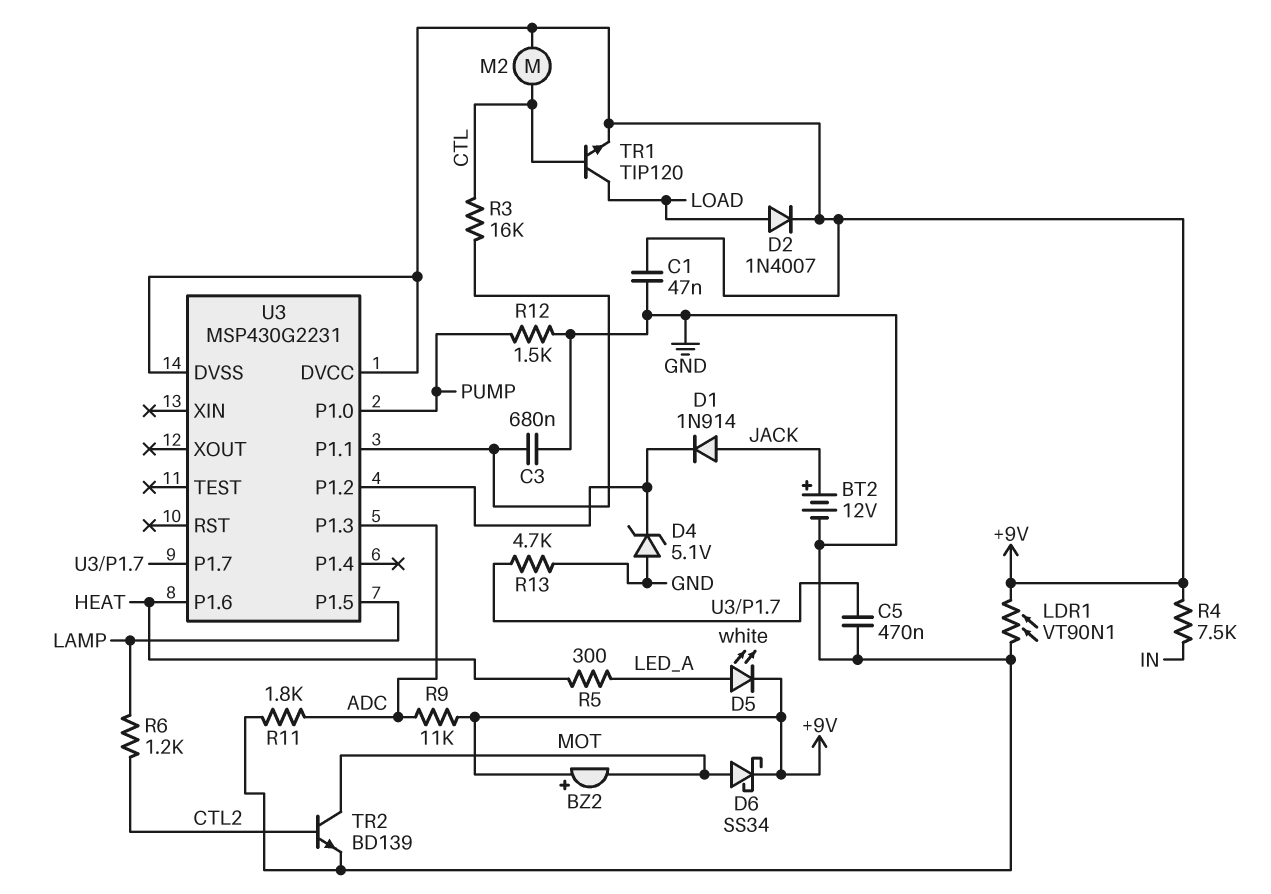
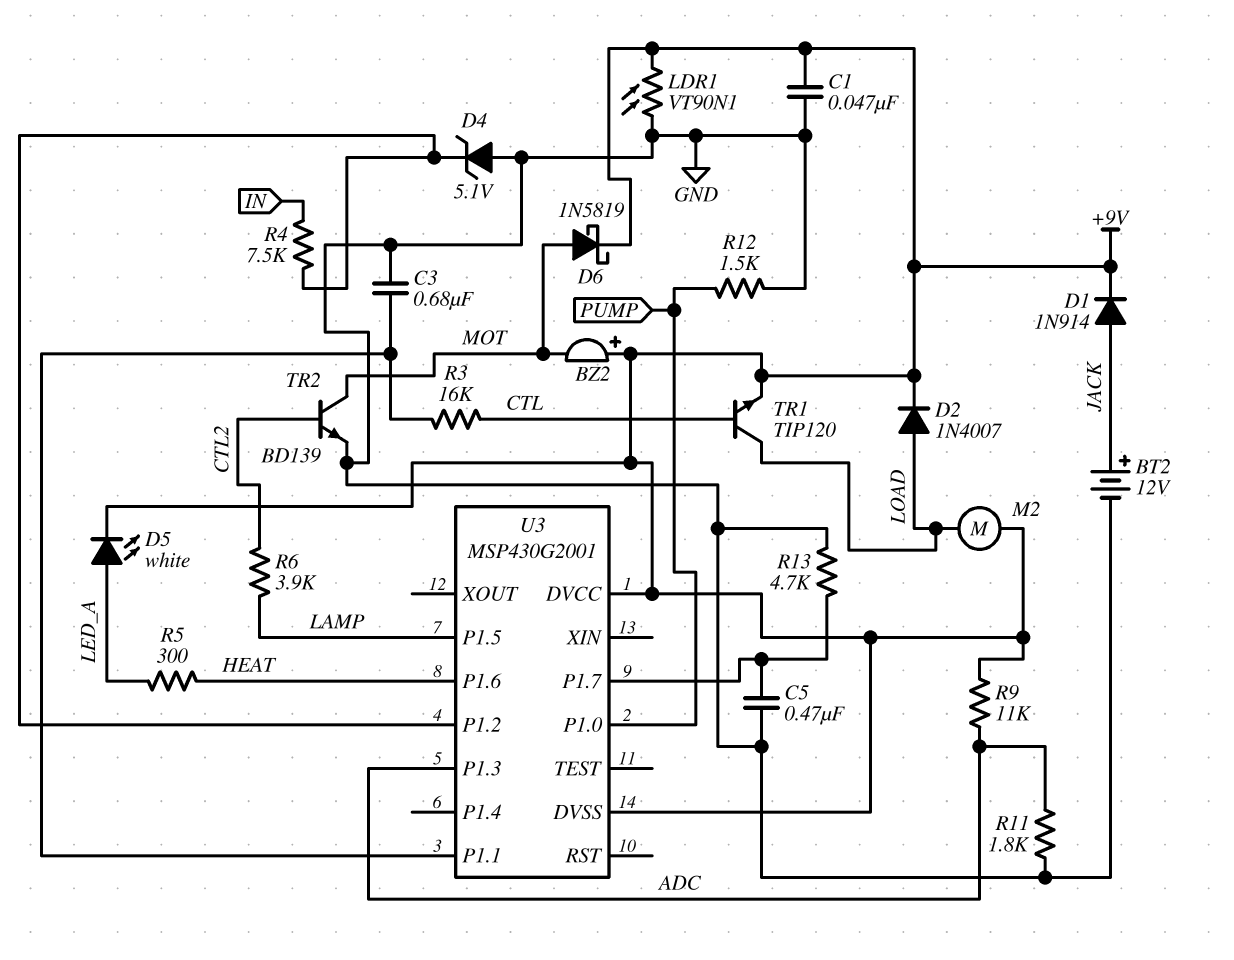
D1: diode 1N914 (A JACK, K U3/P1.2) -> diode 1N914 (A JACK, K +9V)
D6: schottky SS34 (A MOT, K +9V) -> schottky 1N5819 (A MOT, K +9V)
M2: motor (+9V, CTL) -> motor (+9V, LOAD)
R4: 7.5k (+9V, IN) -> 7.5k (IN, U3/P1.2)
R6: 1.2k (CTL2, LAMP) -> 3.9k (CTL2, LAMP)
U3: MSP430G2231 -> MSP430G2001

